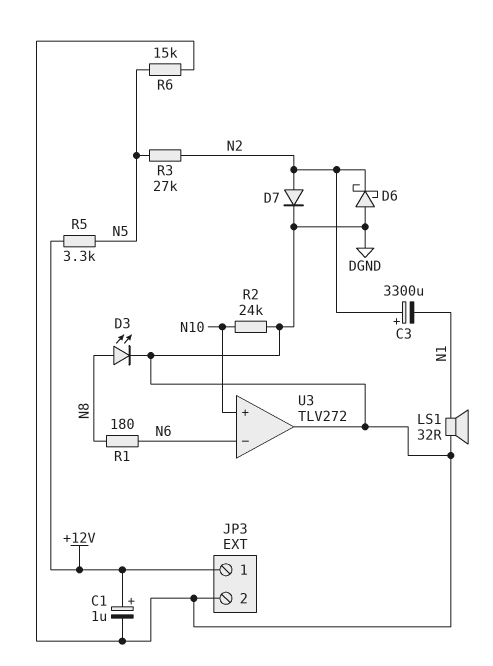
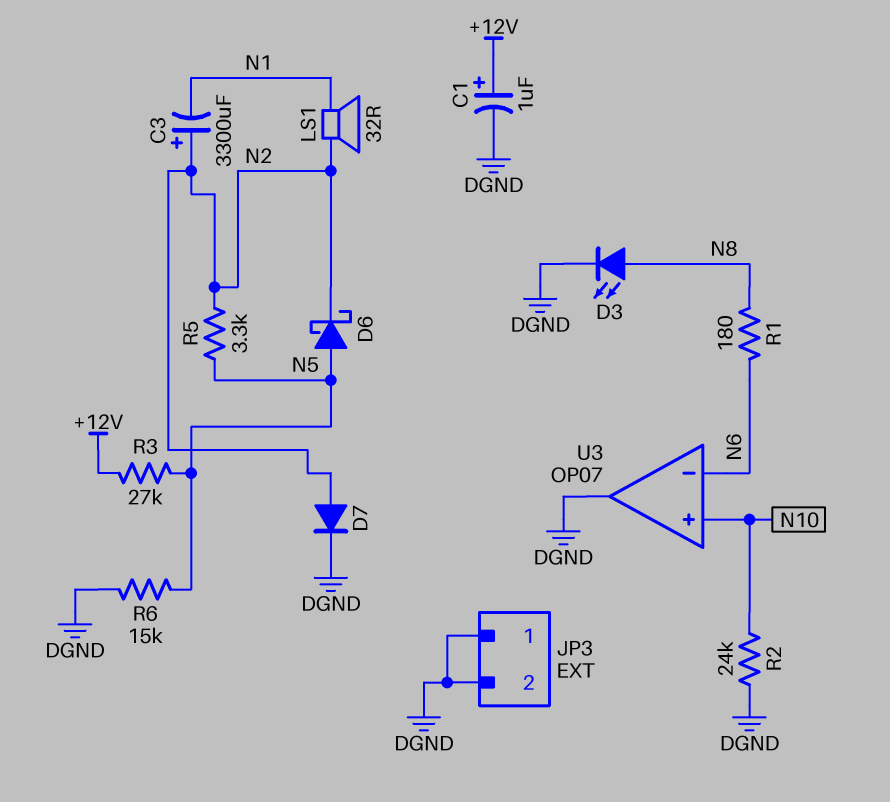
D6: schottky (A DGND, K N2) -> schottky (A N5, K N2)
JP3 pin 1: +12V -> DGND
LS1: speaker 32R (DGND, N1) -> speaker 32R (N1, N2)
R3: 27k (N2, N5) -> 27k (+12V, N5)
R5: 3.3k (+12V, N5) -> 3.3k (N2, N5)
U3: TLV272 -> OP07

